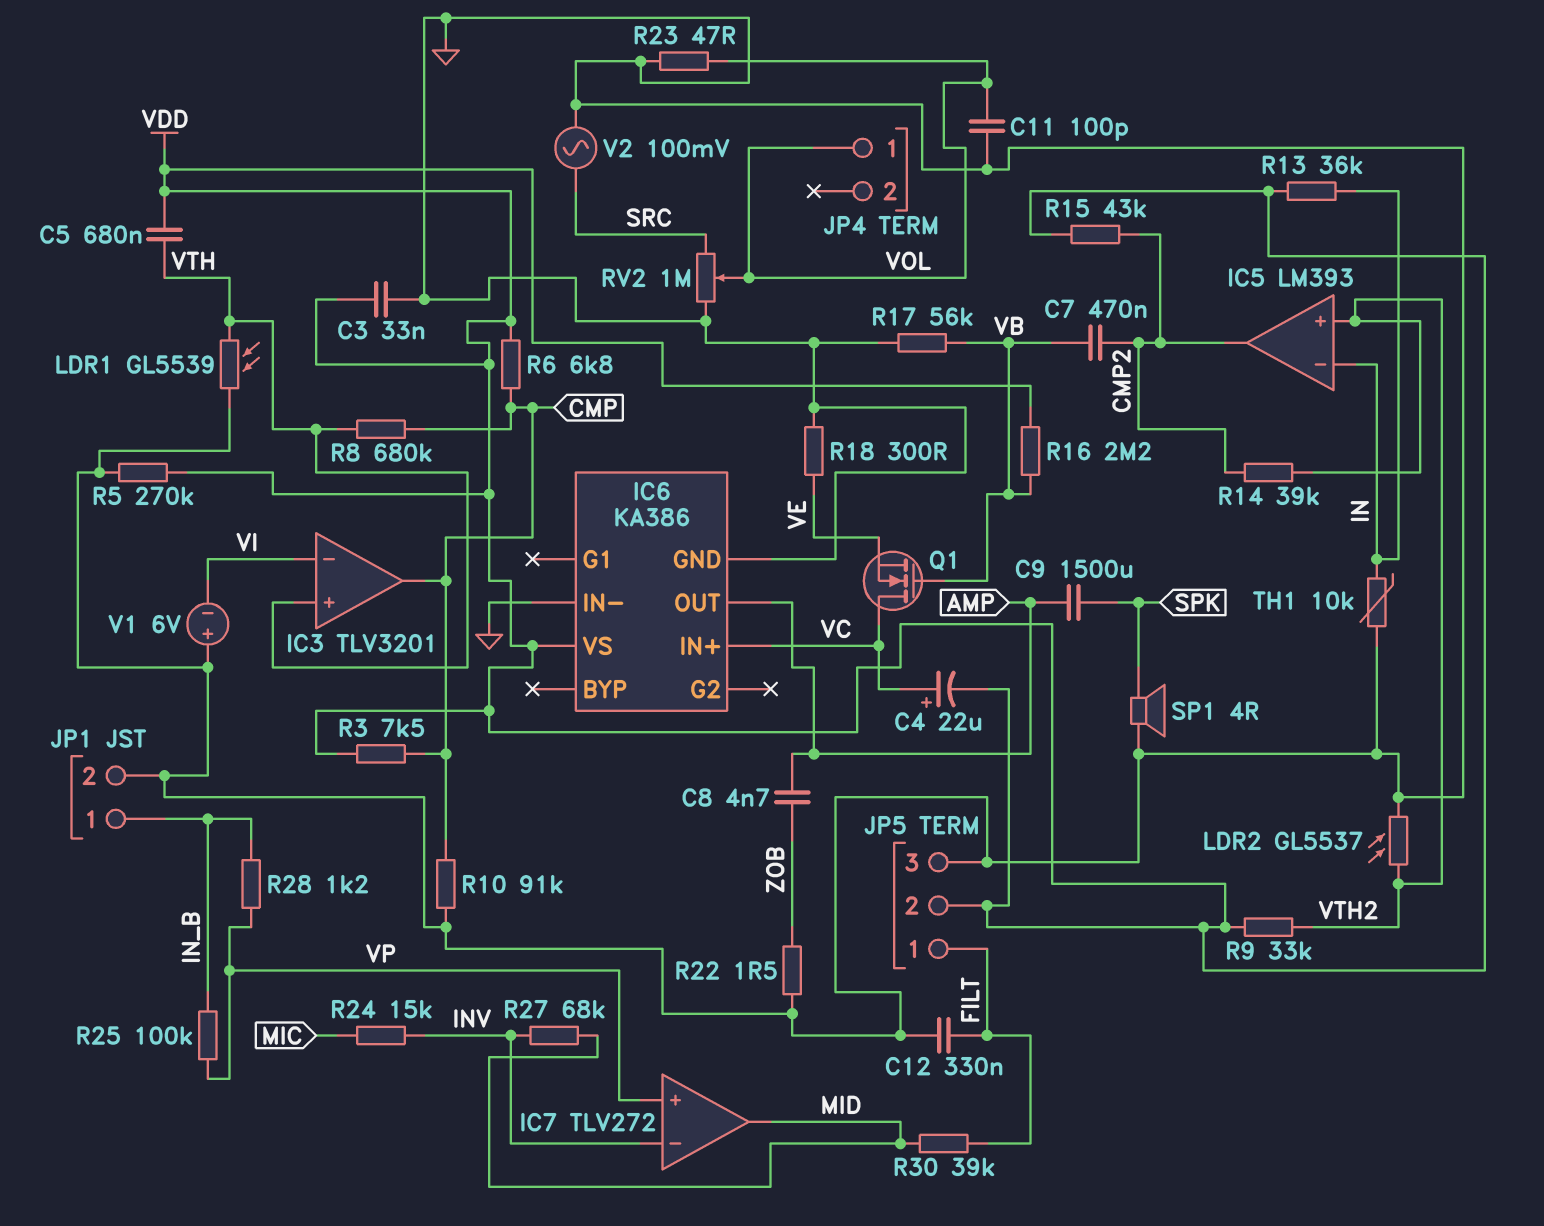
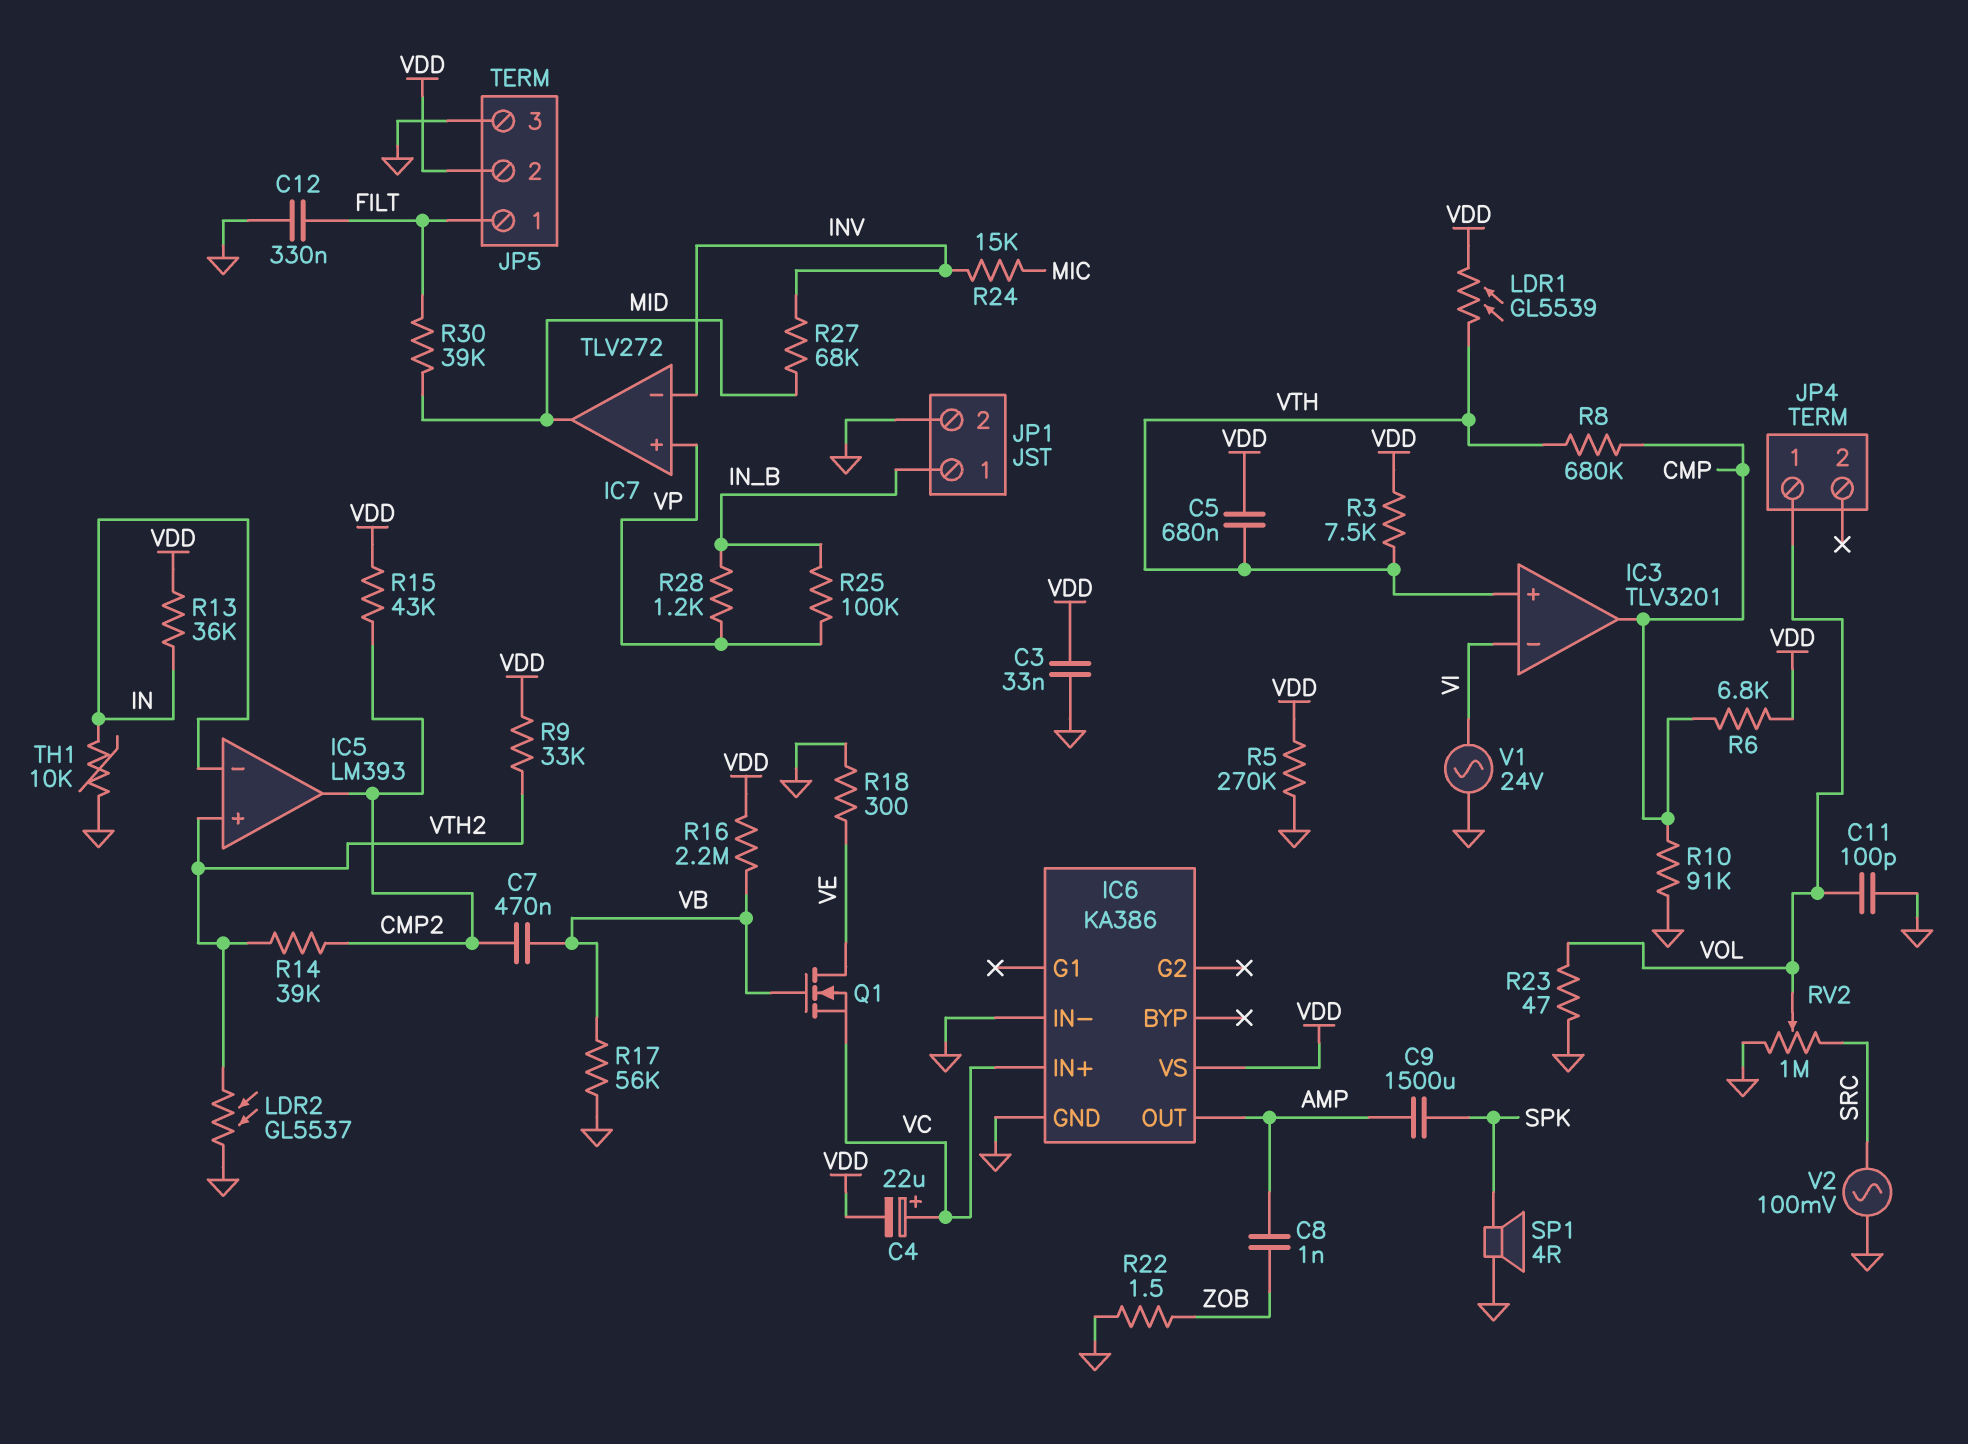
C8: 4.7nF (AMP, ZOB) -> 1nF (AMP, ZOB)
LDR1: GL5539 (GND, VTH) -> GL5539 (VDD, VTH)
Q1: NMOS (G VB, D VC, S VE) -> NMOS (G VB, D VE, S VC)
R3: 7.5k (CMP, VDD) -> 7.5k (VDD, VTH)
V1: 6V (plus GND, minus VI) -> AC 24V (GND, VI)

